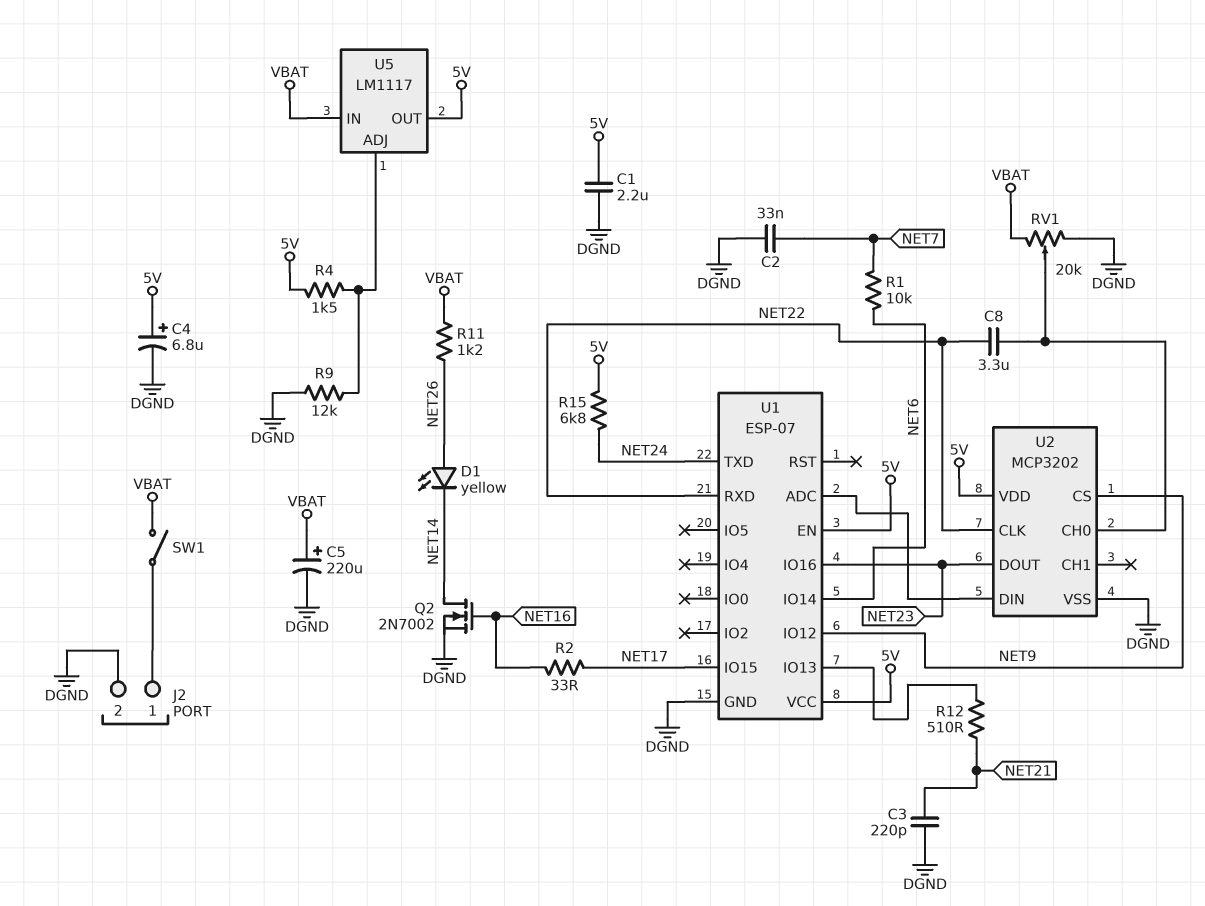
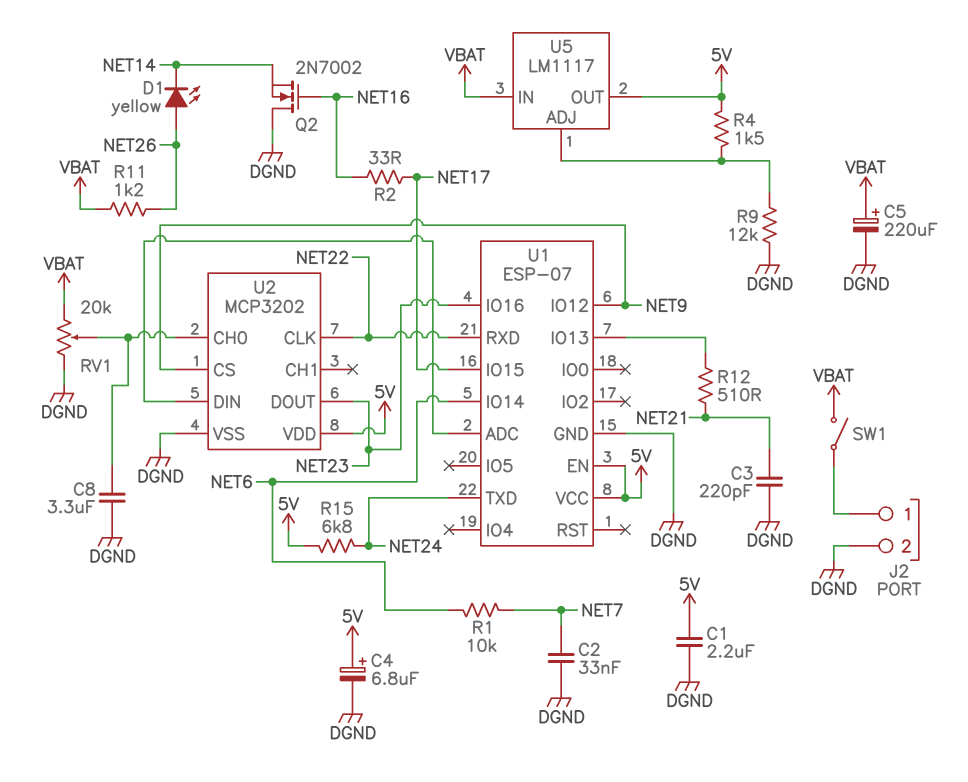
C8: 3.3uF (NET22, U2/CH0) -> 3.3uF (DGND, U2/CH0)
Q2: NMOS 2N7002 (G NET16, D NET14, S DGND) -> NMOS 2N7002 (G NET16, D DGND, S NET14)

